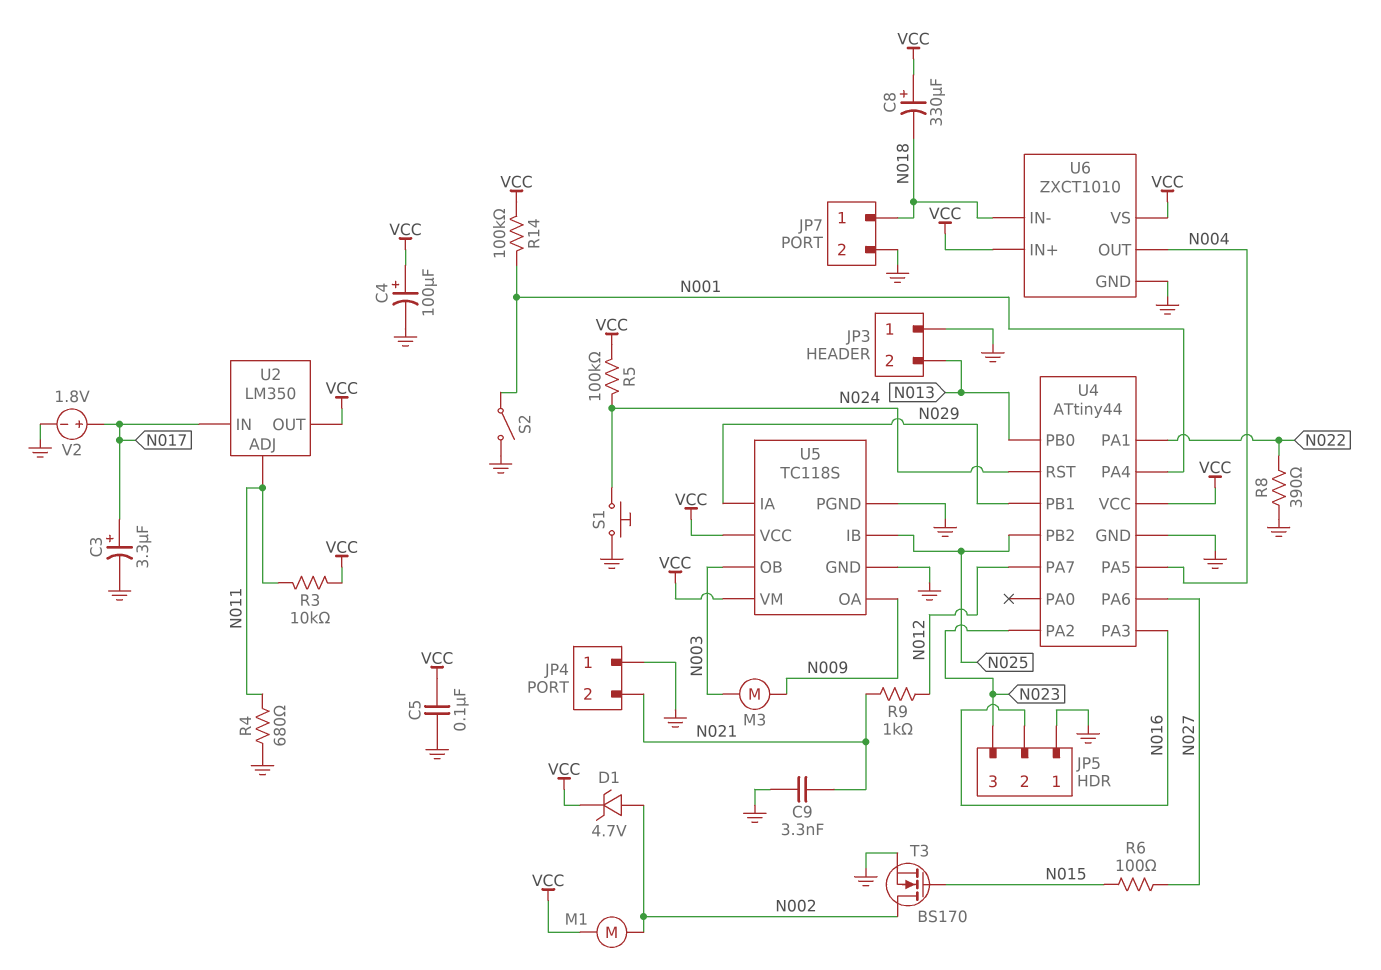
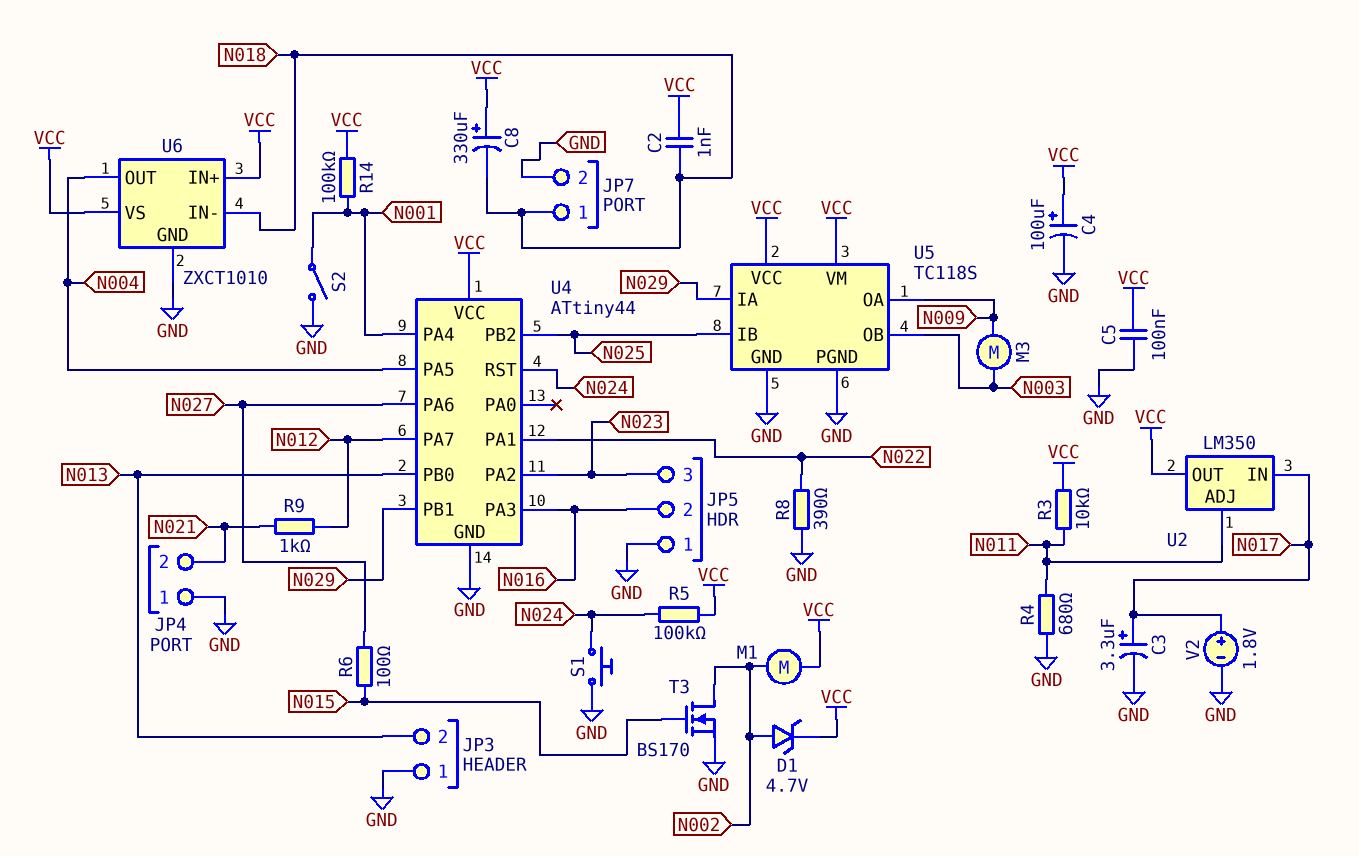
C2: none -> 1nF (N018, VCC)
C9: 3.3nF (GND, N021) -> none

